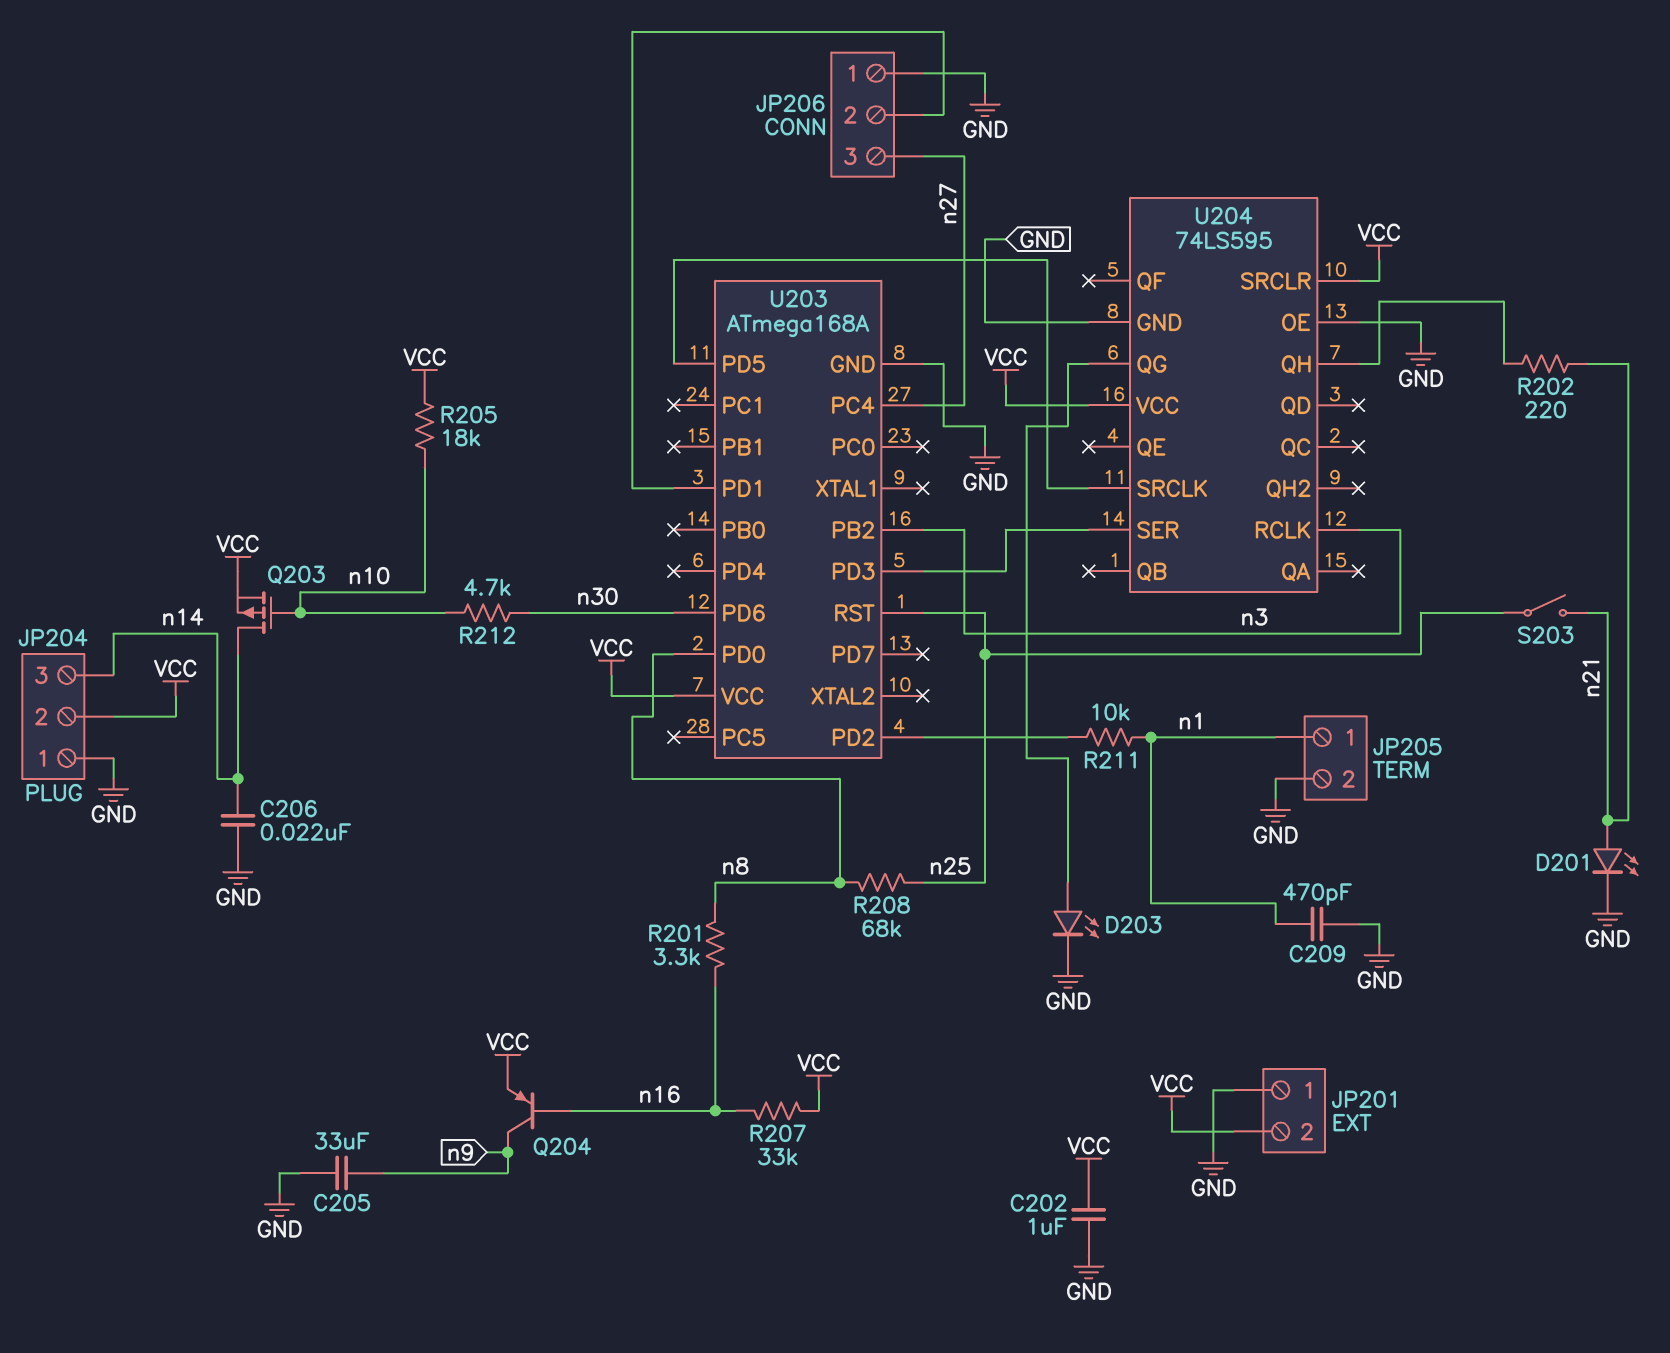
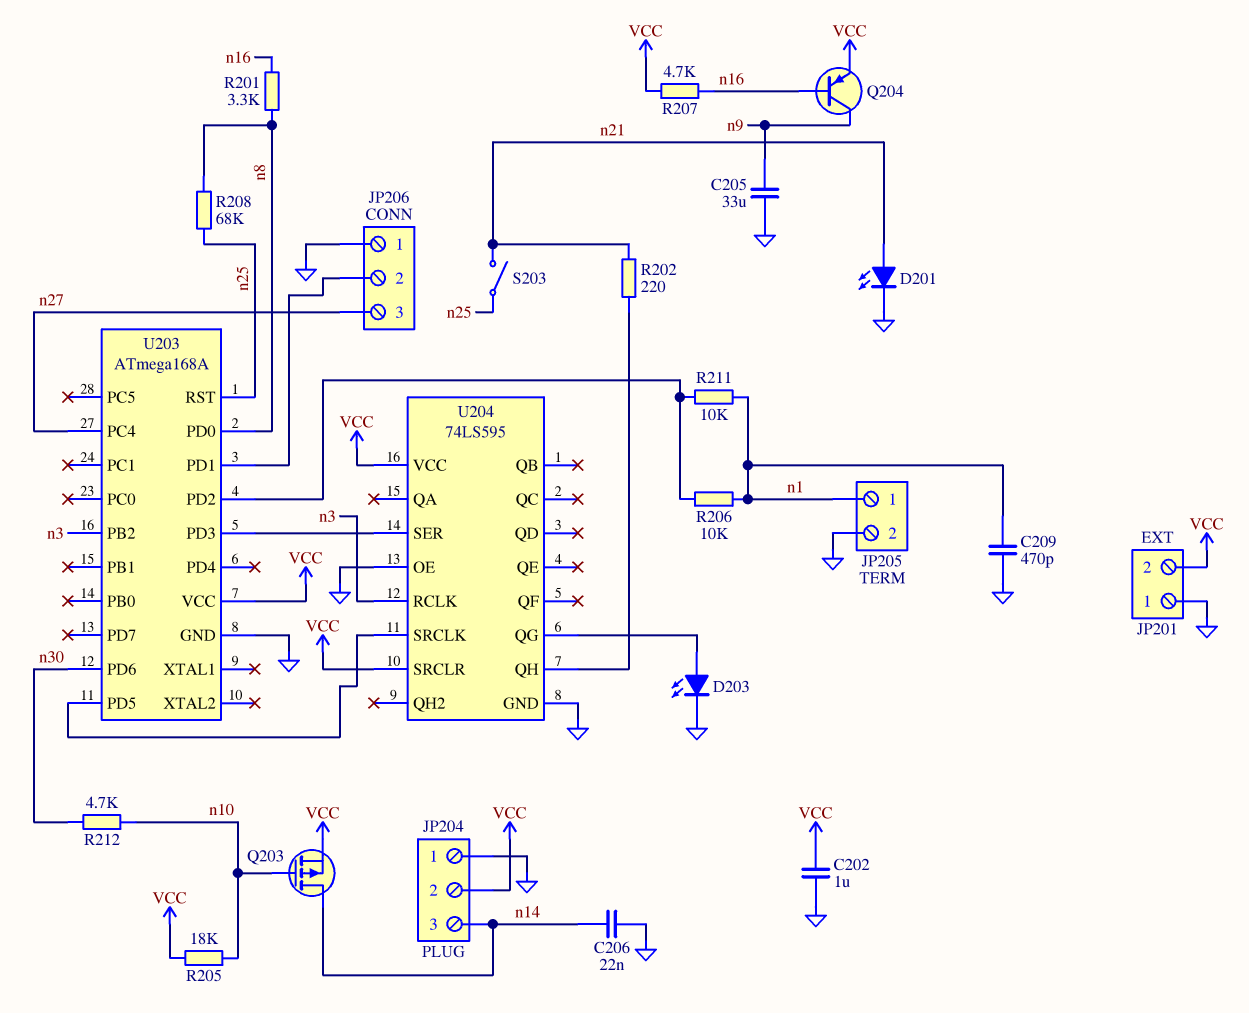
R206: none -> 10k (U203/PD2, n1)
R207: 33k (VCC, n16) -> 4.7k (VCC, n16)

